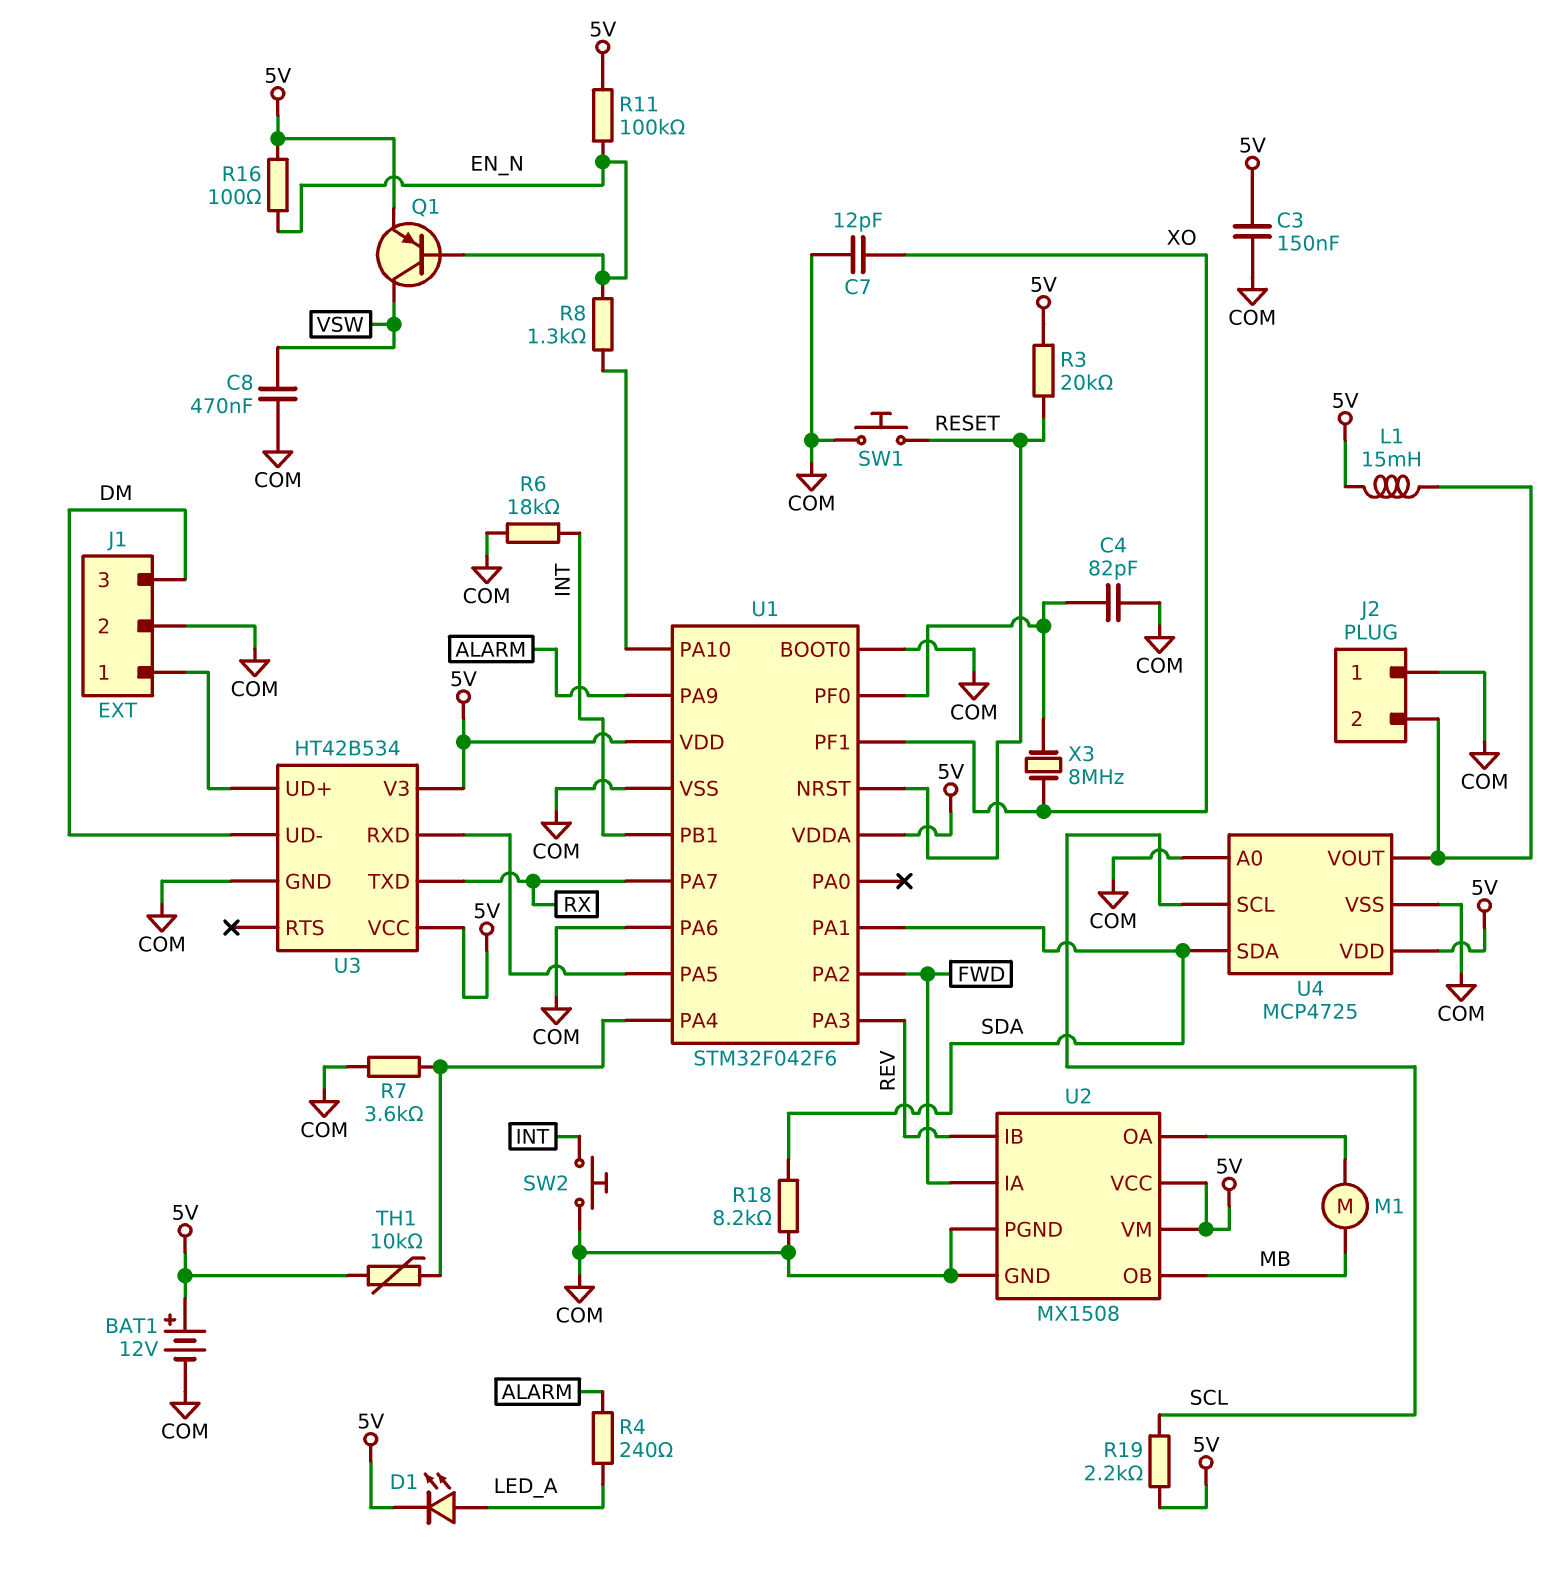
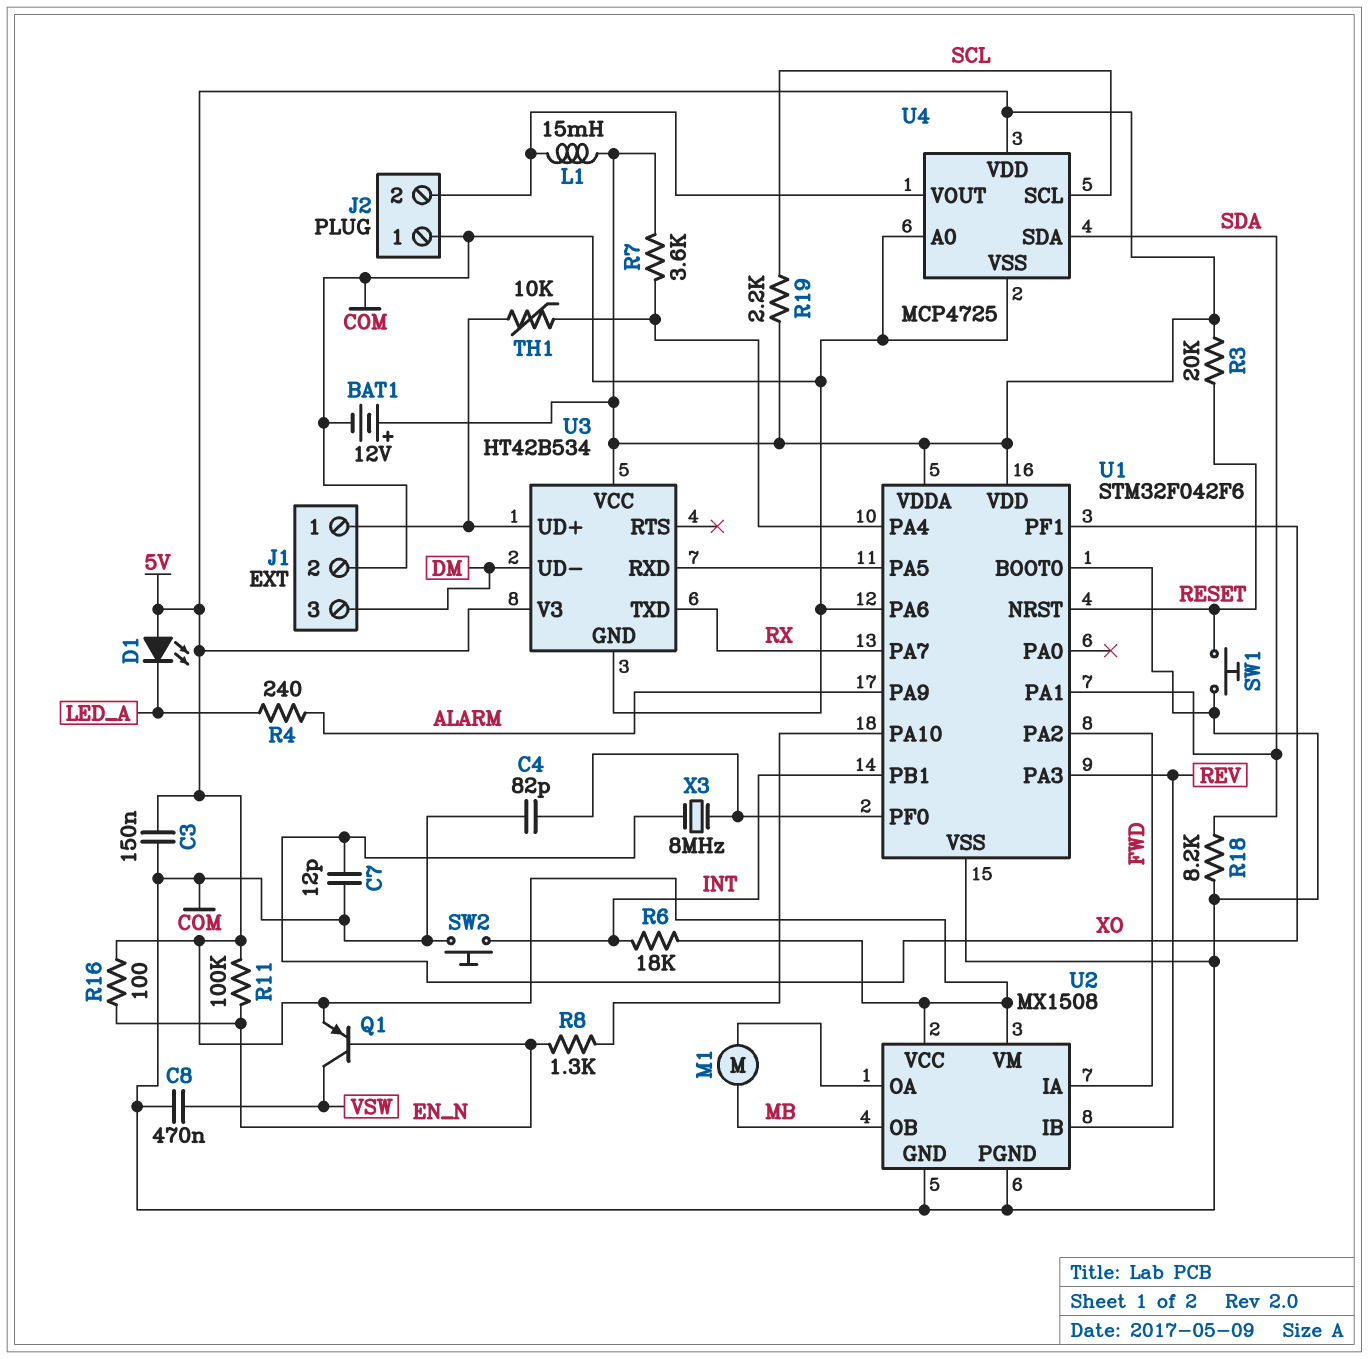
D1: LED (A LED_A, K 5V) -> LED (A 5V, K LED_A)
R6: 18k (COM, INT) -> 18k (5V, INT)
R7: 3.6k (COM, U1/PA4) -> 3.6k (5V, U1/PA4)
TH1: 10k (5V, U1/PA4) -> 10k (J1/1, U1/PA4)

